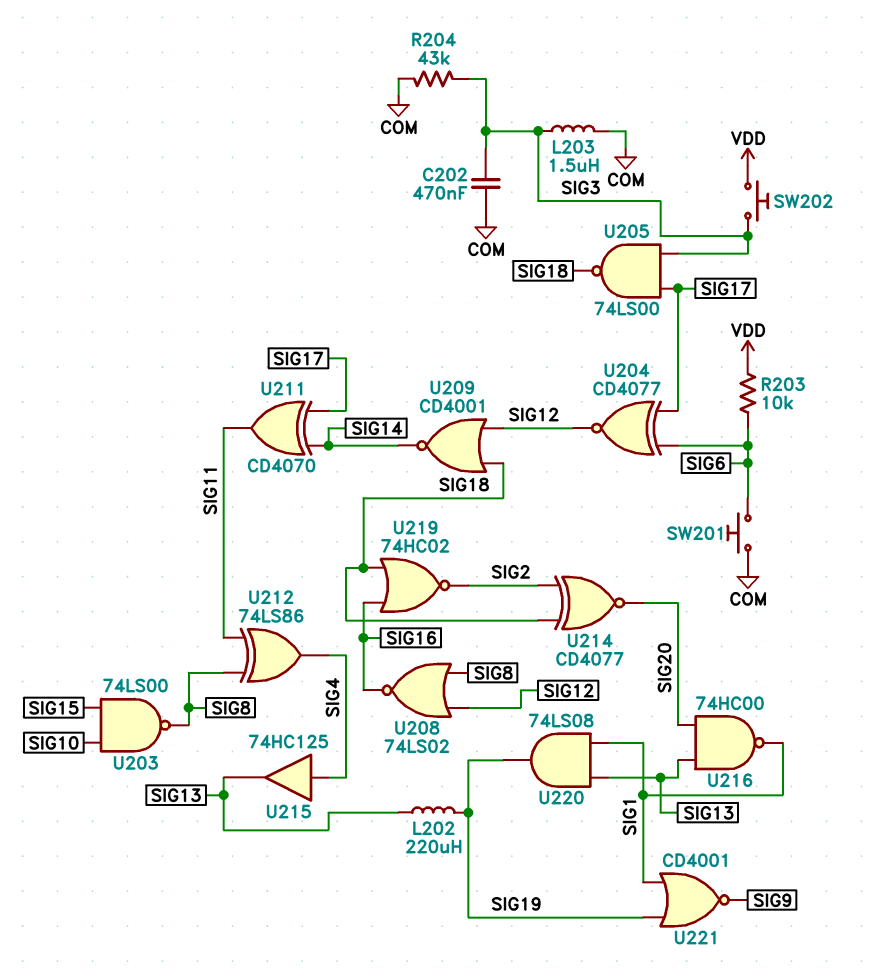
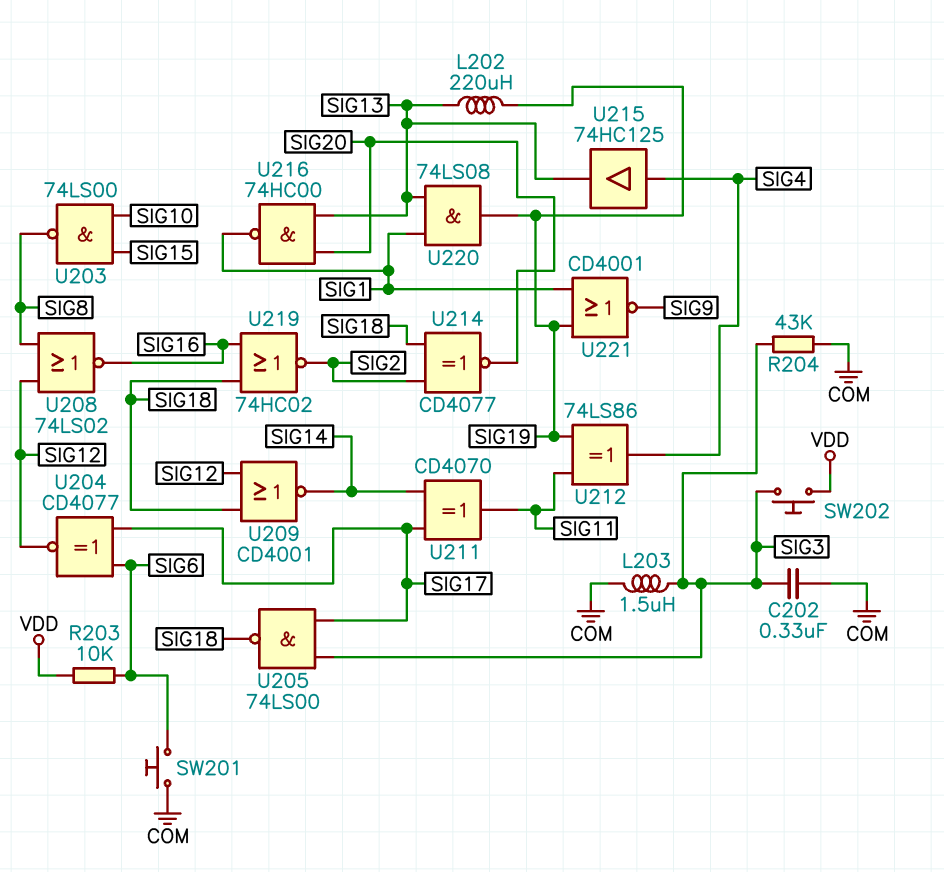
C202: 470nF (COM, SIG3) -> 330nF (COM, SIG3)
U212: XOR 74LS86 (in SIG8, in SIG11, out SIG4) -> XOR 74LS86 (in SIG11, in SIG19, out SIG4)

